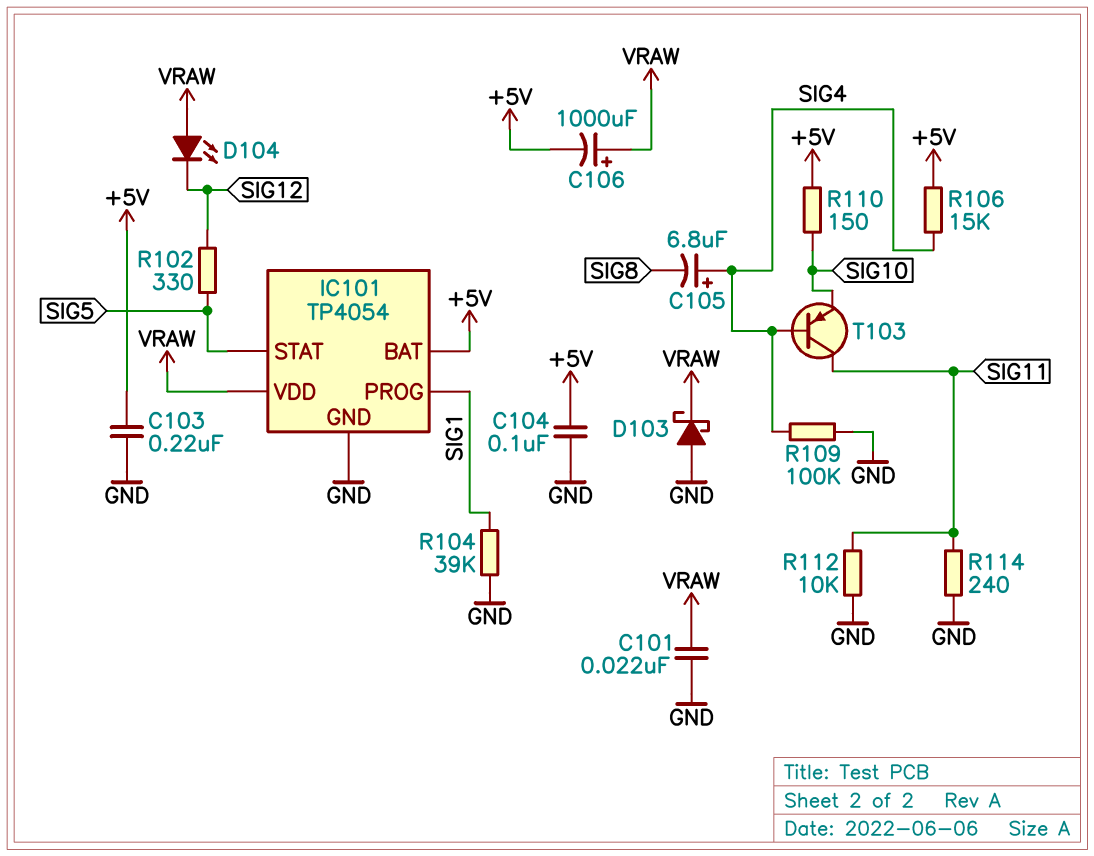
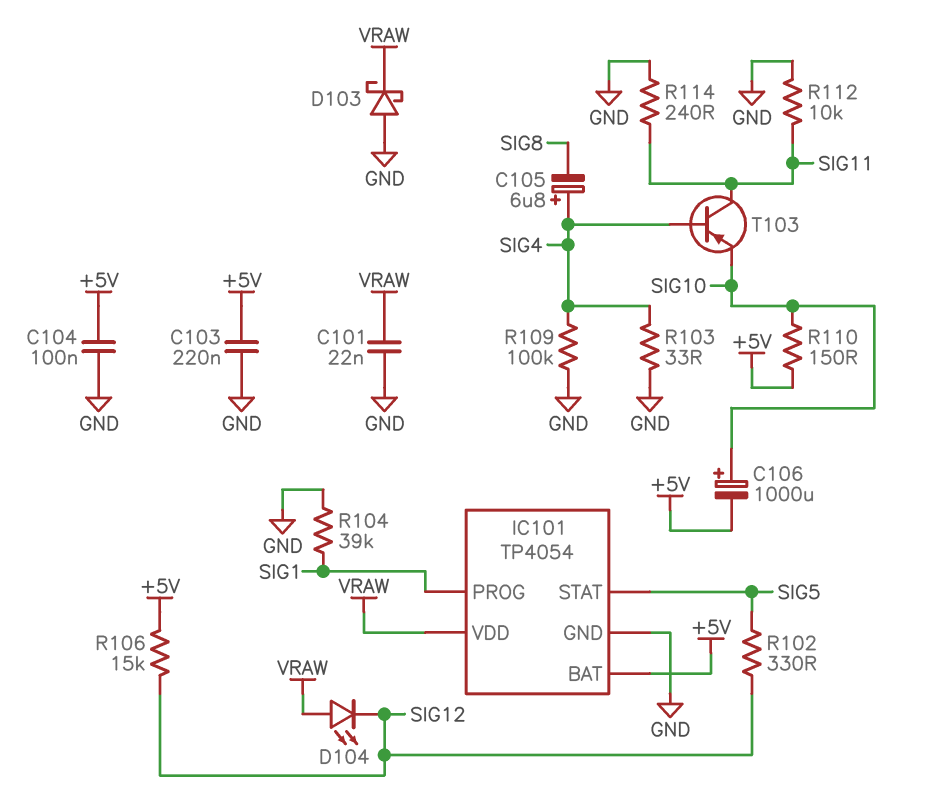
C106: 1000uF (plus VRAW, minus +5V) -> 1000uF (plus SIG10, minus +5V)
R103: none -> 33 (GND, SIG4)
R106: 15k (+5V, SIG4) -> 15k (+5V, SIG12)

